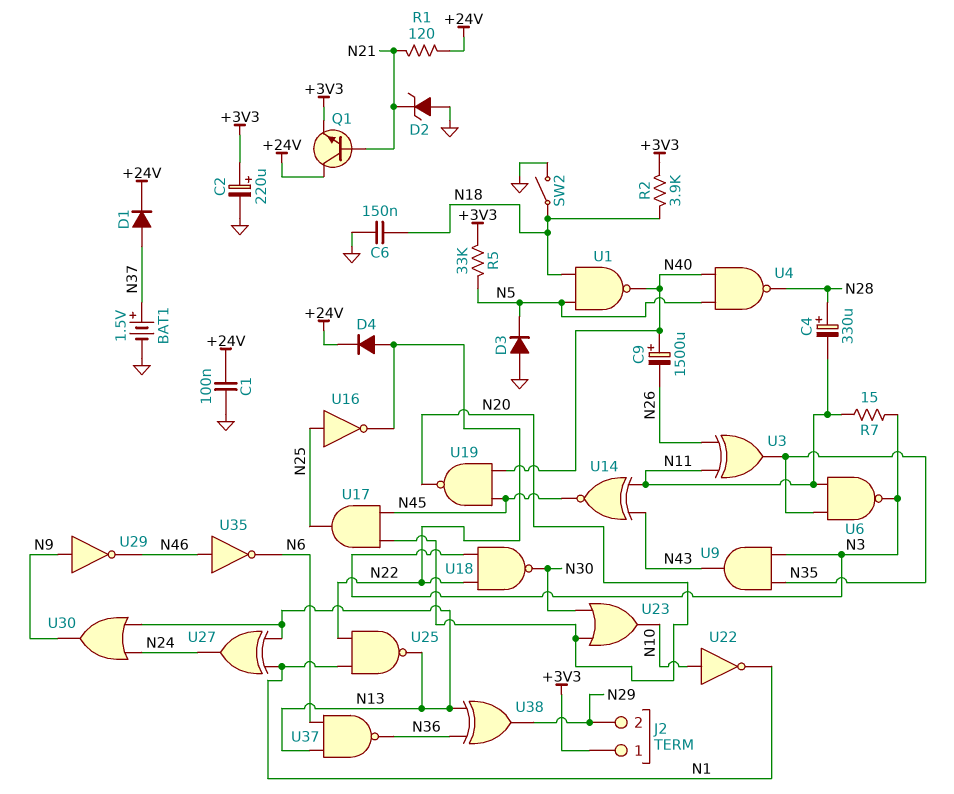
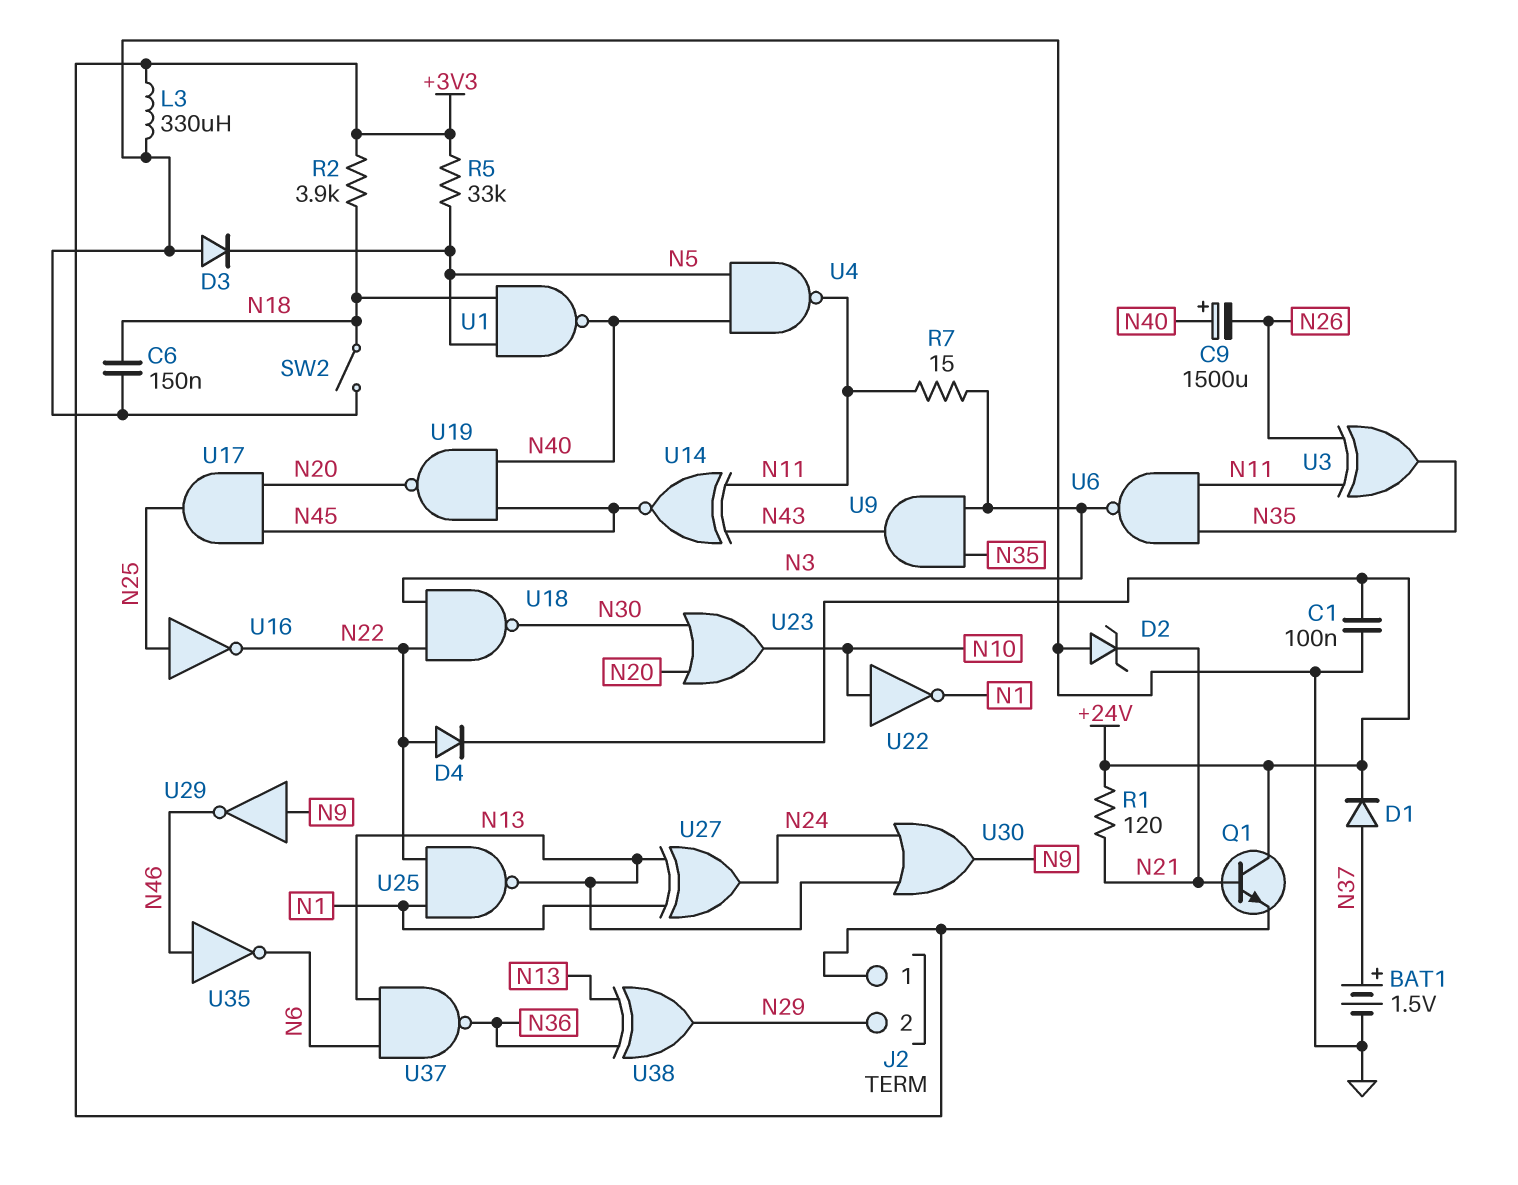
C2: 220uF (plus +3V3, minus GND) -> none
C4: 330uF (plus N28, minus N11) -> none
L3: none -> 330uH (+3V3, GND)
U4: NAND (in N5, in N40, out N28) -> NAND (in N5, in N40, out N11)

